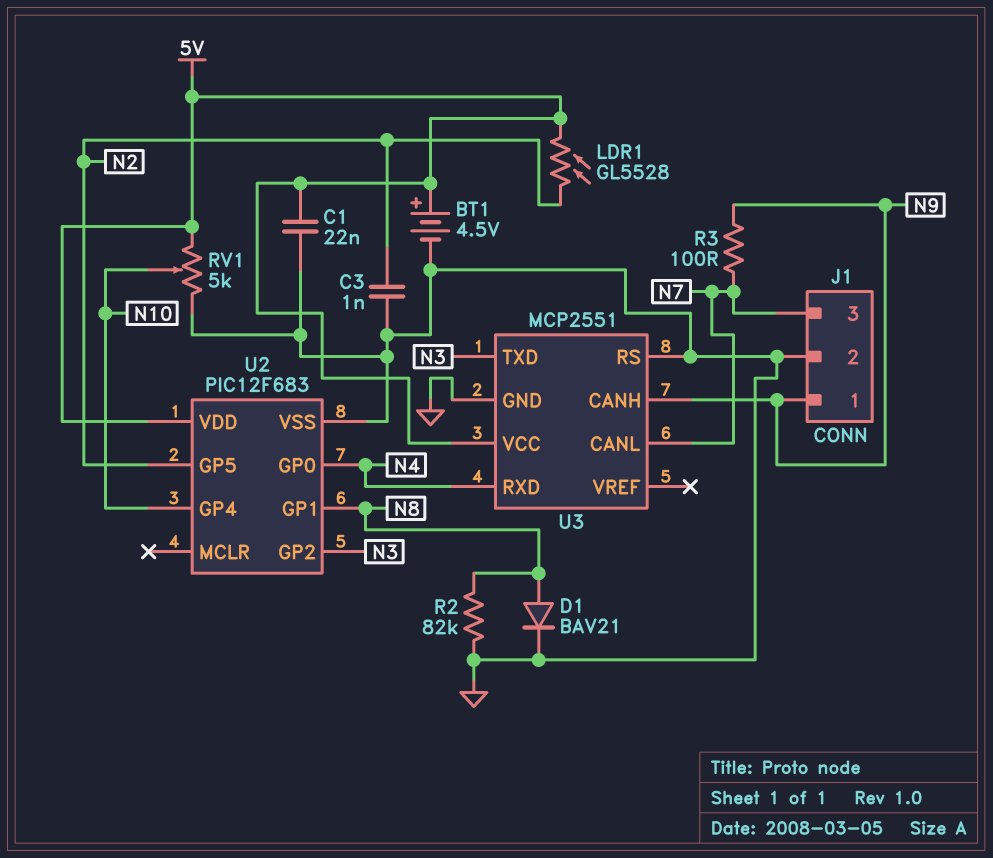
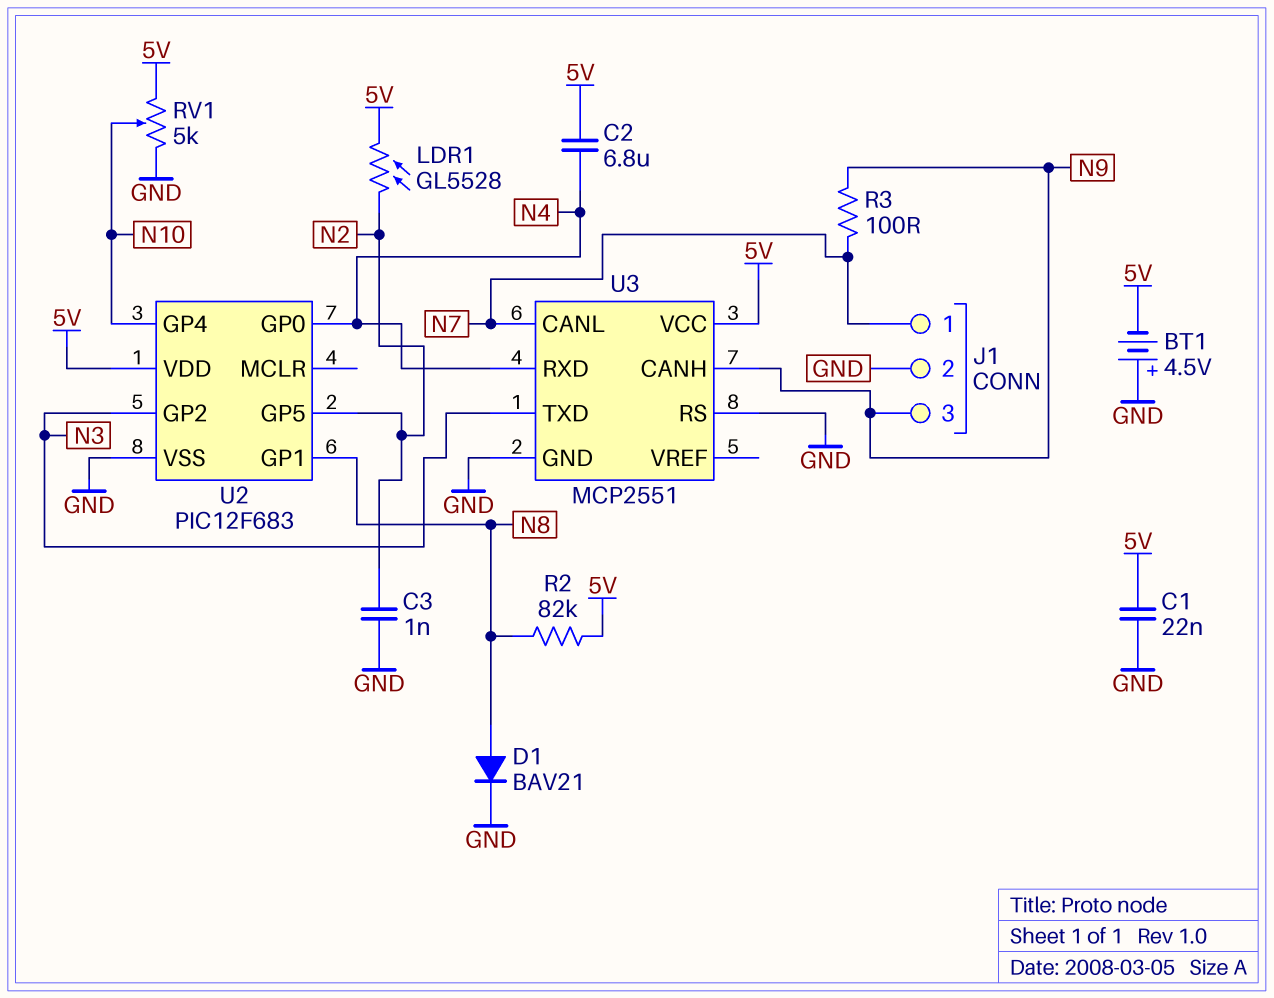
BT1: 4.5V (plus 5V, minus GND) -> 4.5V (plus GND, minus 5V)
C2: none -> 6.8uF (5V, N4)
J1 pin 1: N9 -> N7
J1 pin 3: N7 -> N9
R2: 82k (GND, N8) -> 82k (5V, N8)

